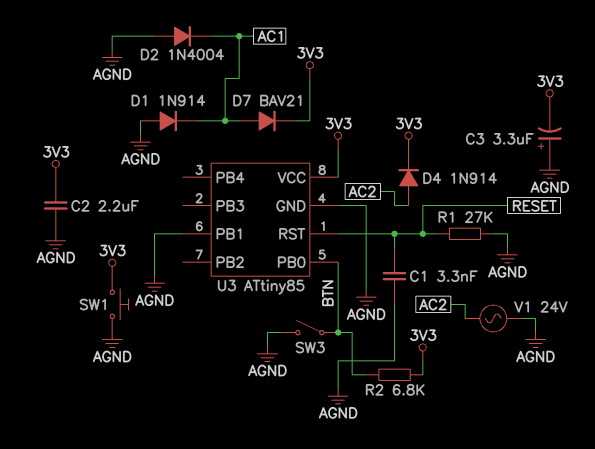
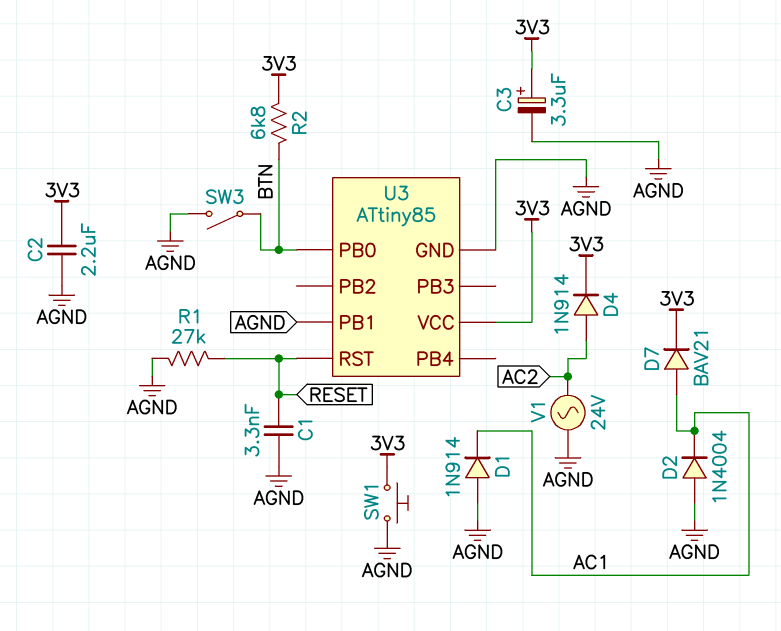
C3: 3.3uF (plus AGND, minus 3V3) -> 3.3uF (plus 3V3, minus AGND)

